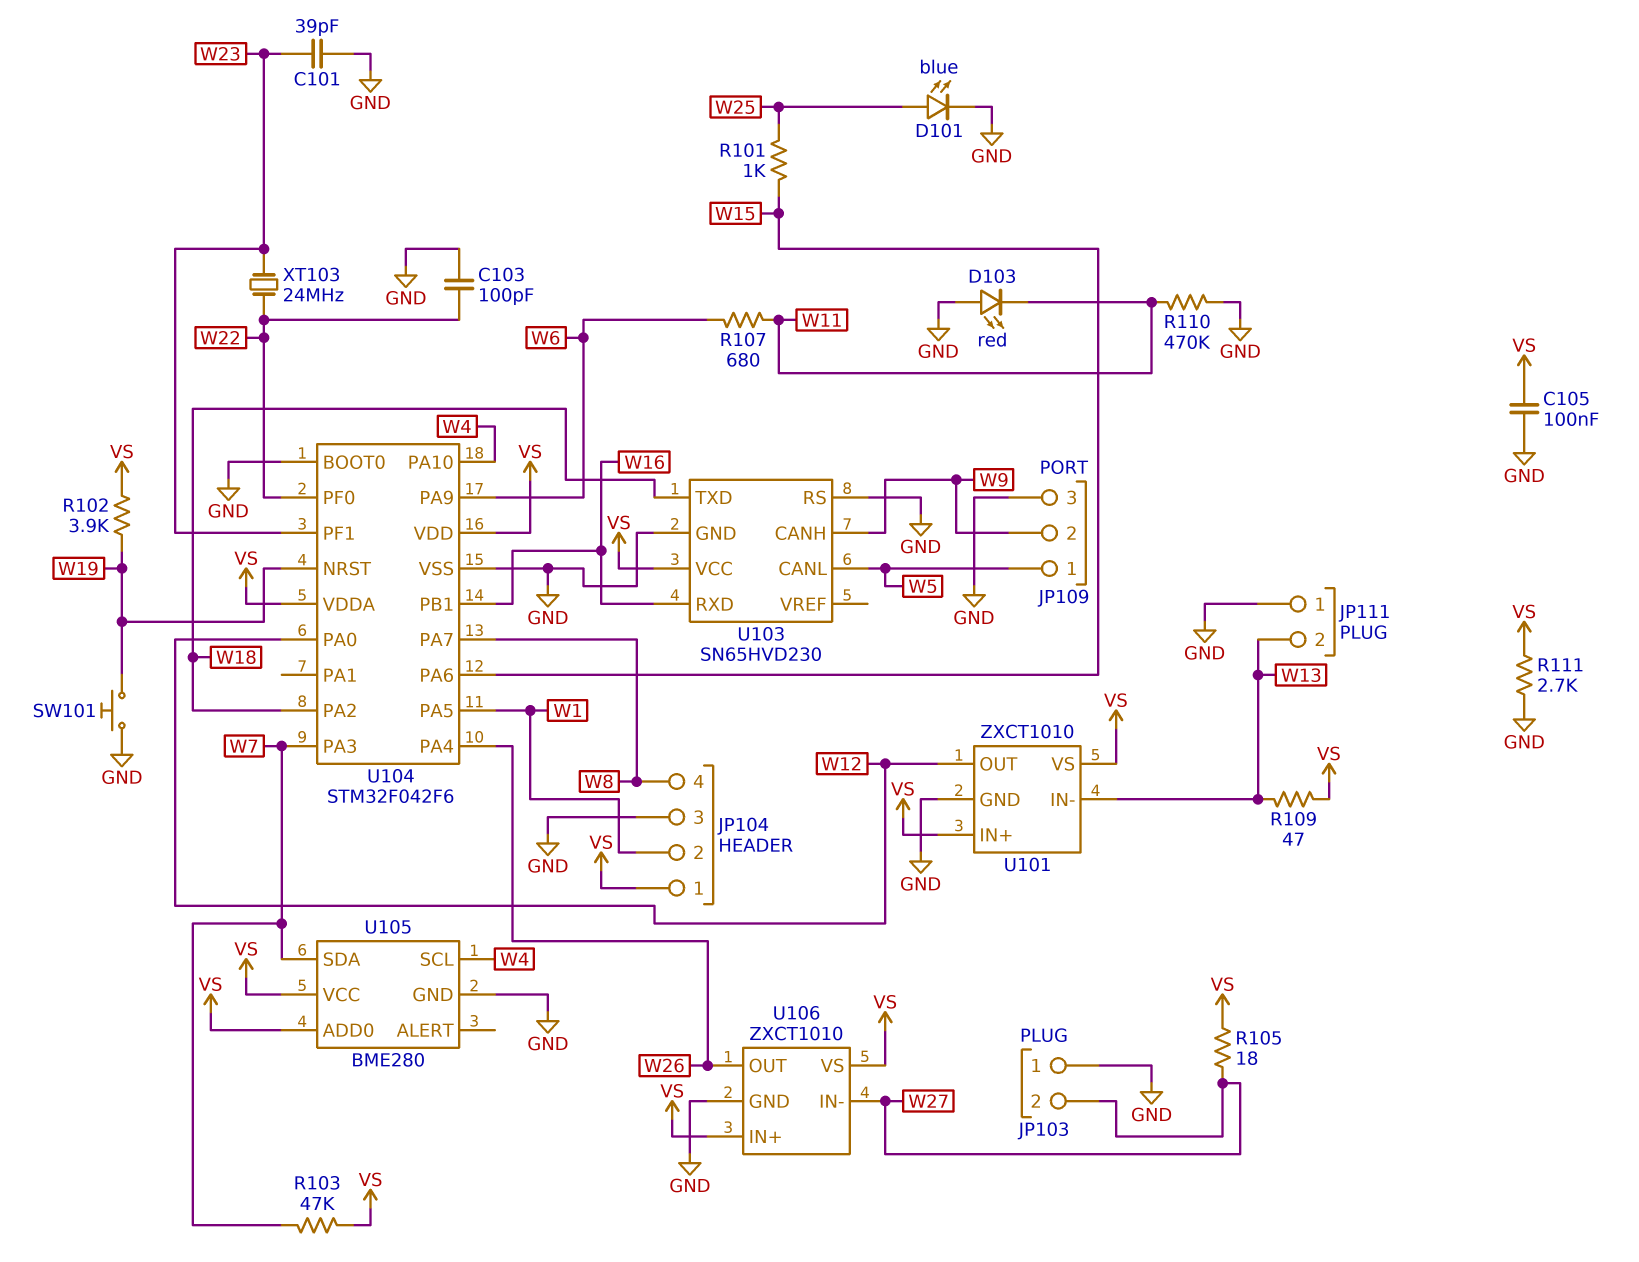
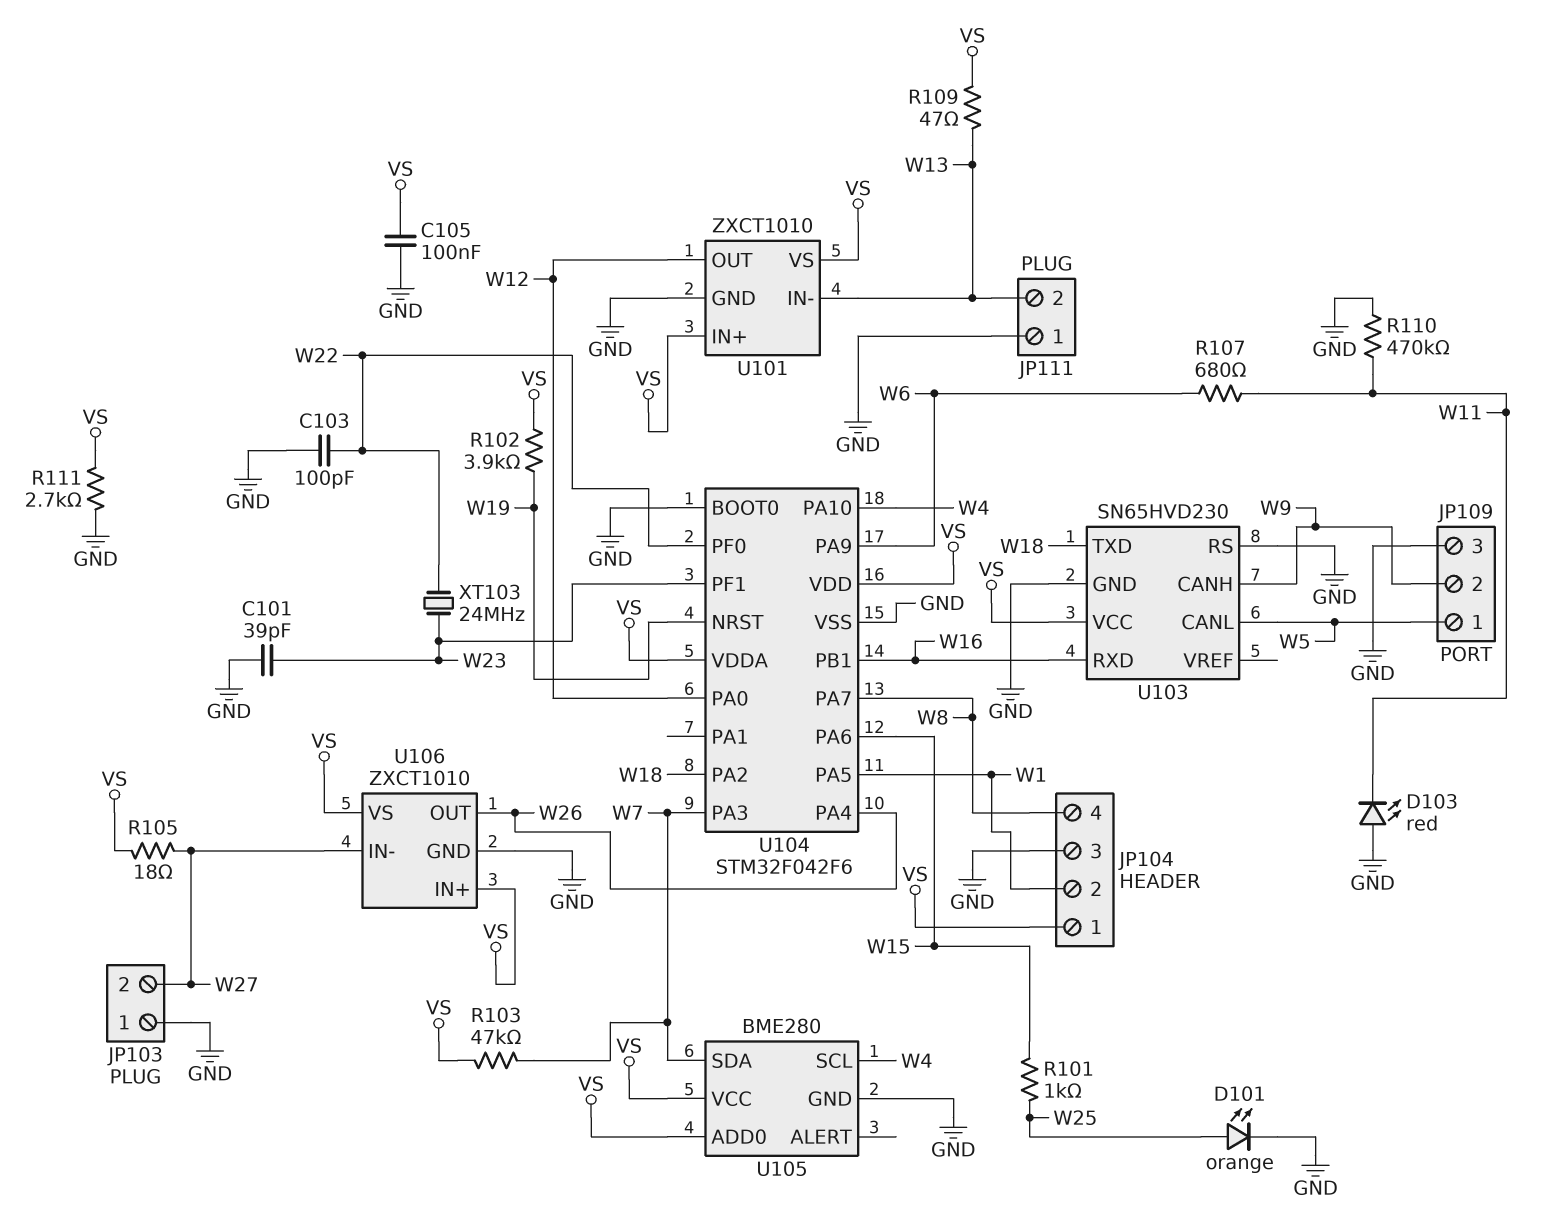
D101: LED blue (A W25, K GND) -> LED orange (A W25, K GND)
SW101: button (GND, W19) -> none

